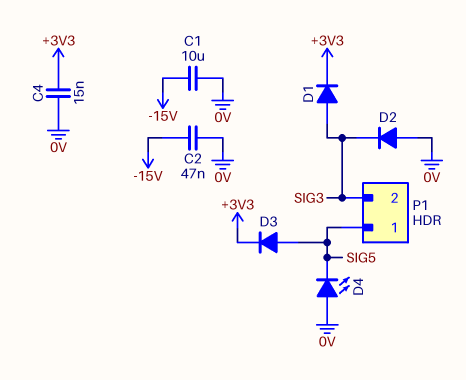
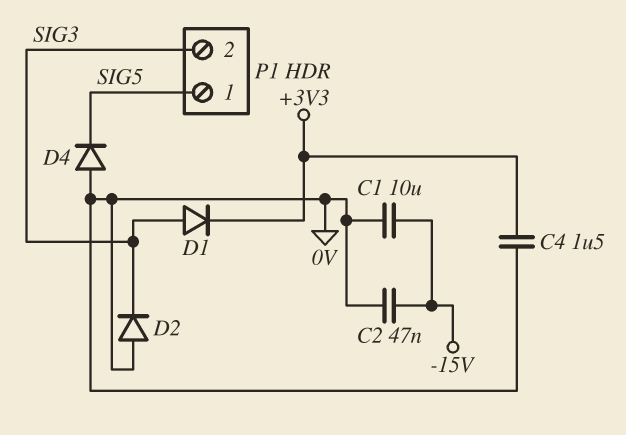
C4: 15nF (+3V3, 0V) -> 1.5uF (+3V3, 0V)
D3: diode (A SIG5, K +3V3) -> none
D4: LED (A 0V, K SIG5) -> diode (A 0V, K SIG5)

